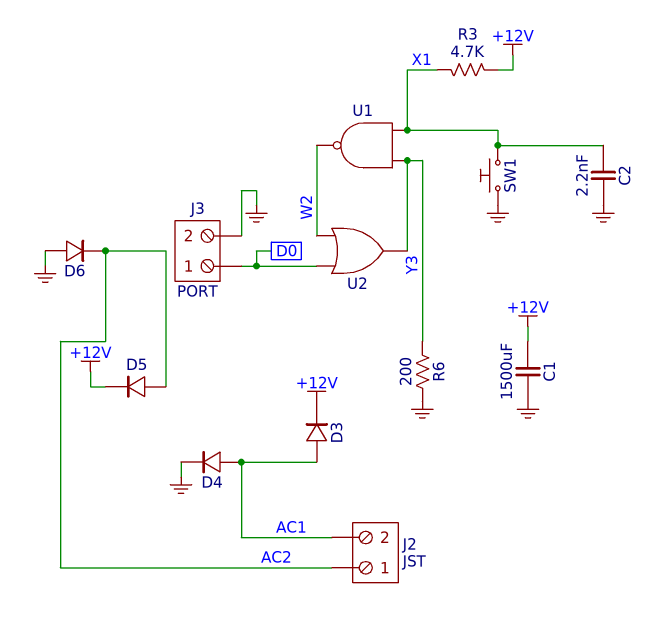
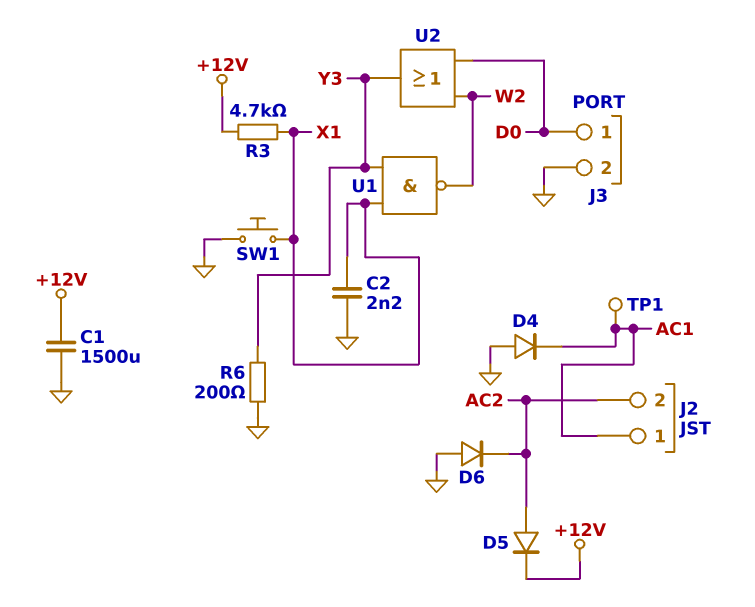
D3: diode (A AC1, K +12V) -> none
D4: diode (A AC1, K GND) -> diode (A GND, K AC1)
J2 pin 1: AC2 -> AC1
J2 pin 2: AC1 -> AC2
TP1: none -> test point (AC1)

